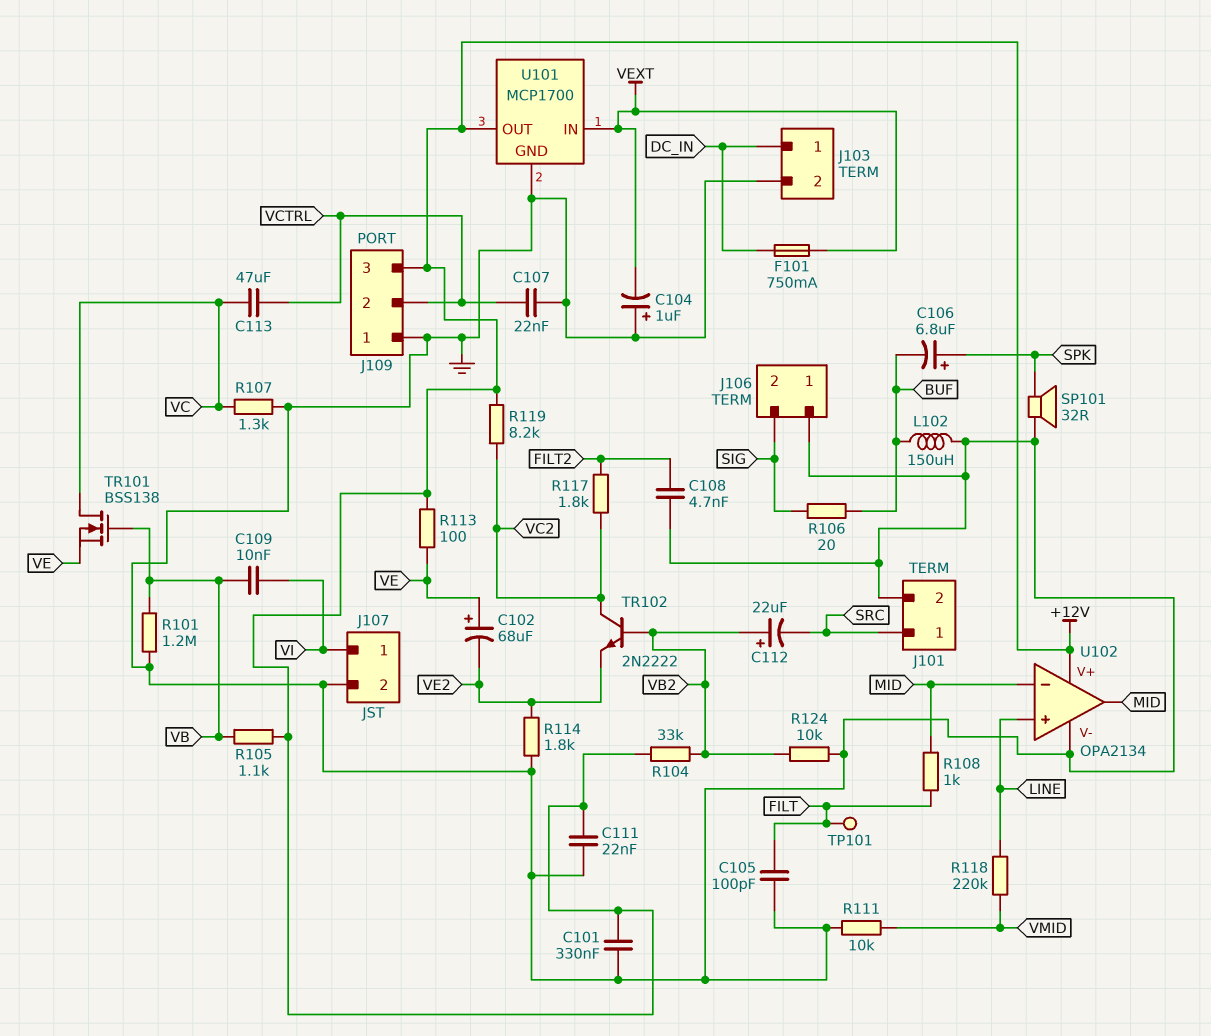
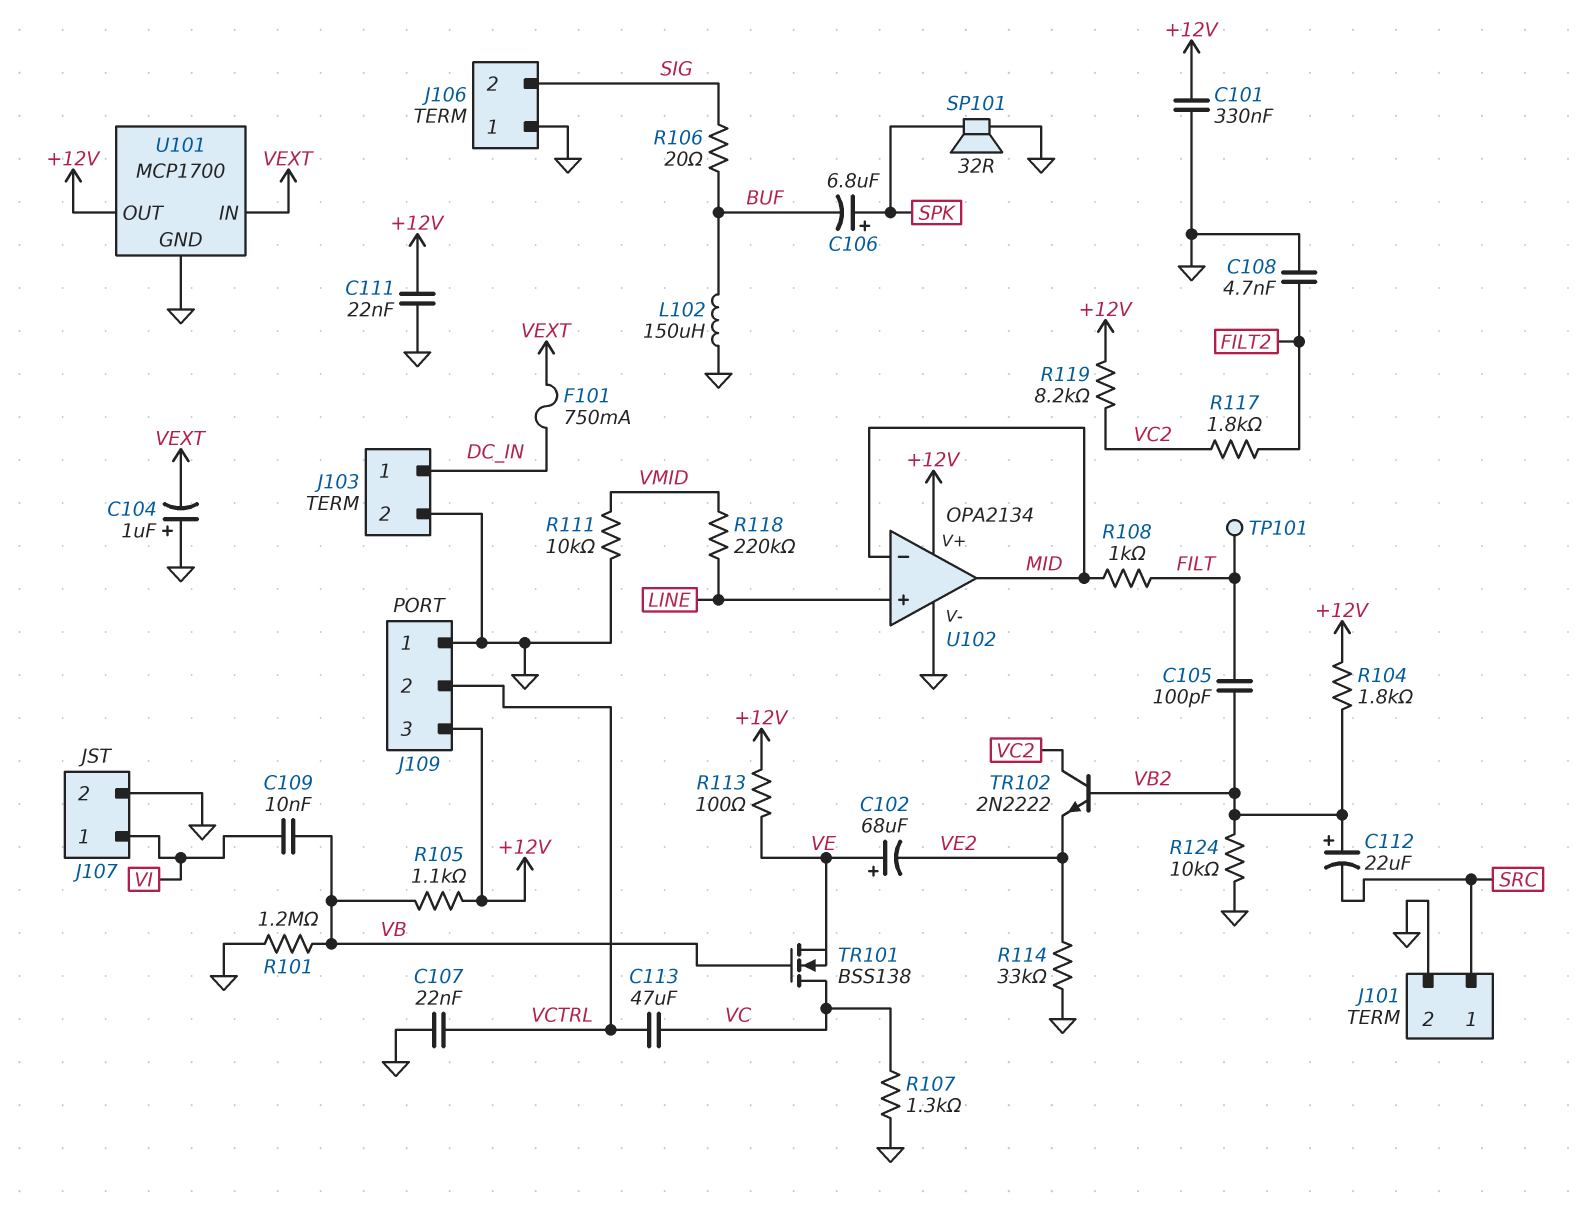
C105: 100pF (FILT, GND) -> 100pF (FILT, VB2)
R104: 33k (+12V, VB2) -> 1.8k (+12V, VB2)
R114: 1.8k (GND, VE2) -> 33k (GND, VE2)

